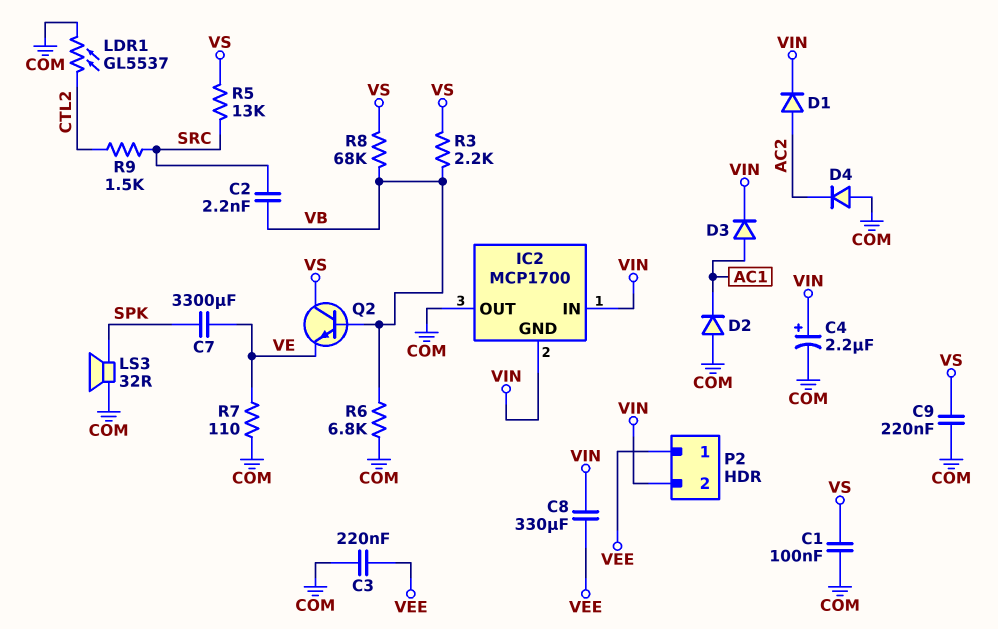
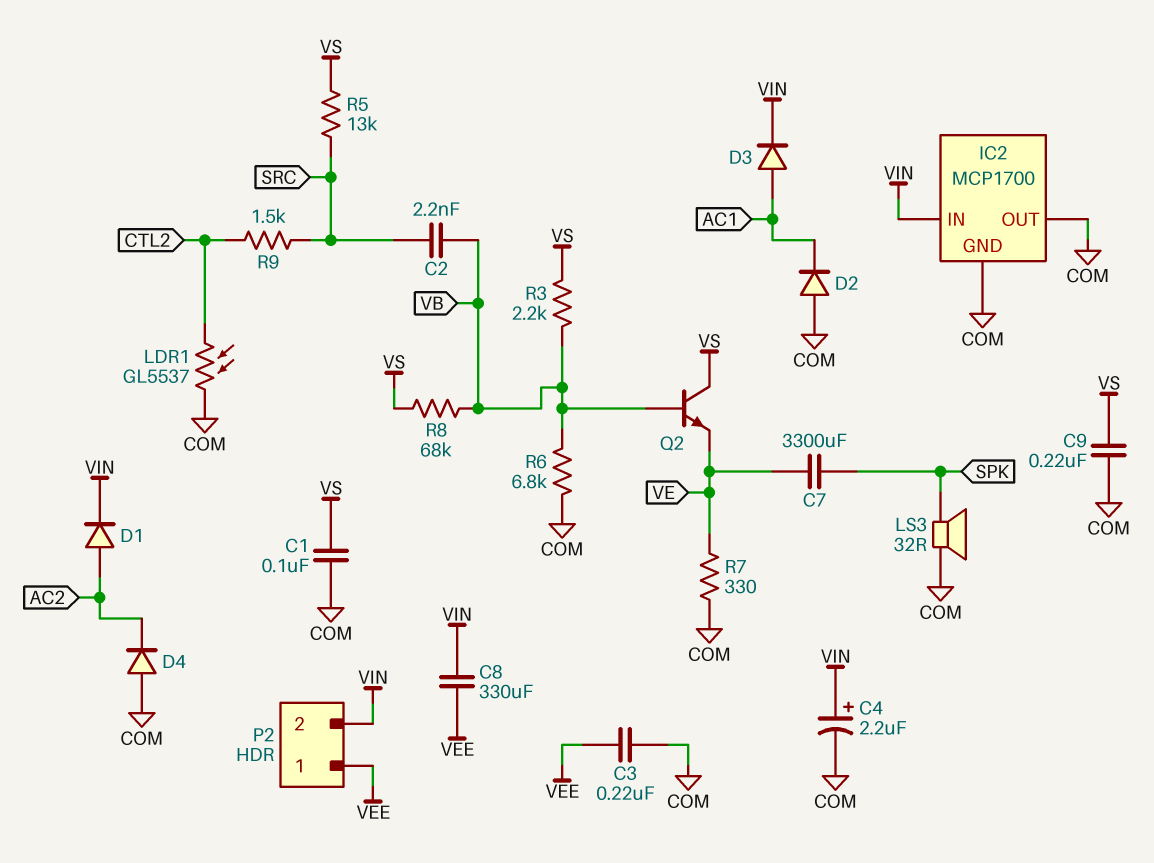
IC2 pin GND: VIN -> COM
R7: 110 (COM, VE) -> 330 (COM, VE)

